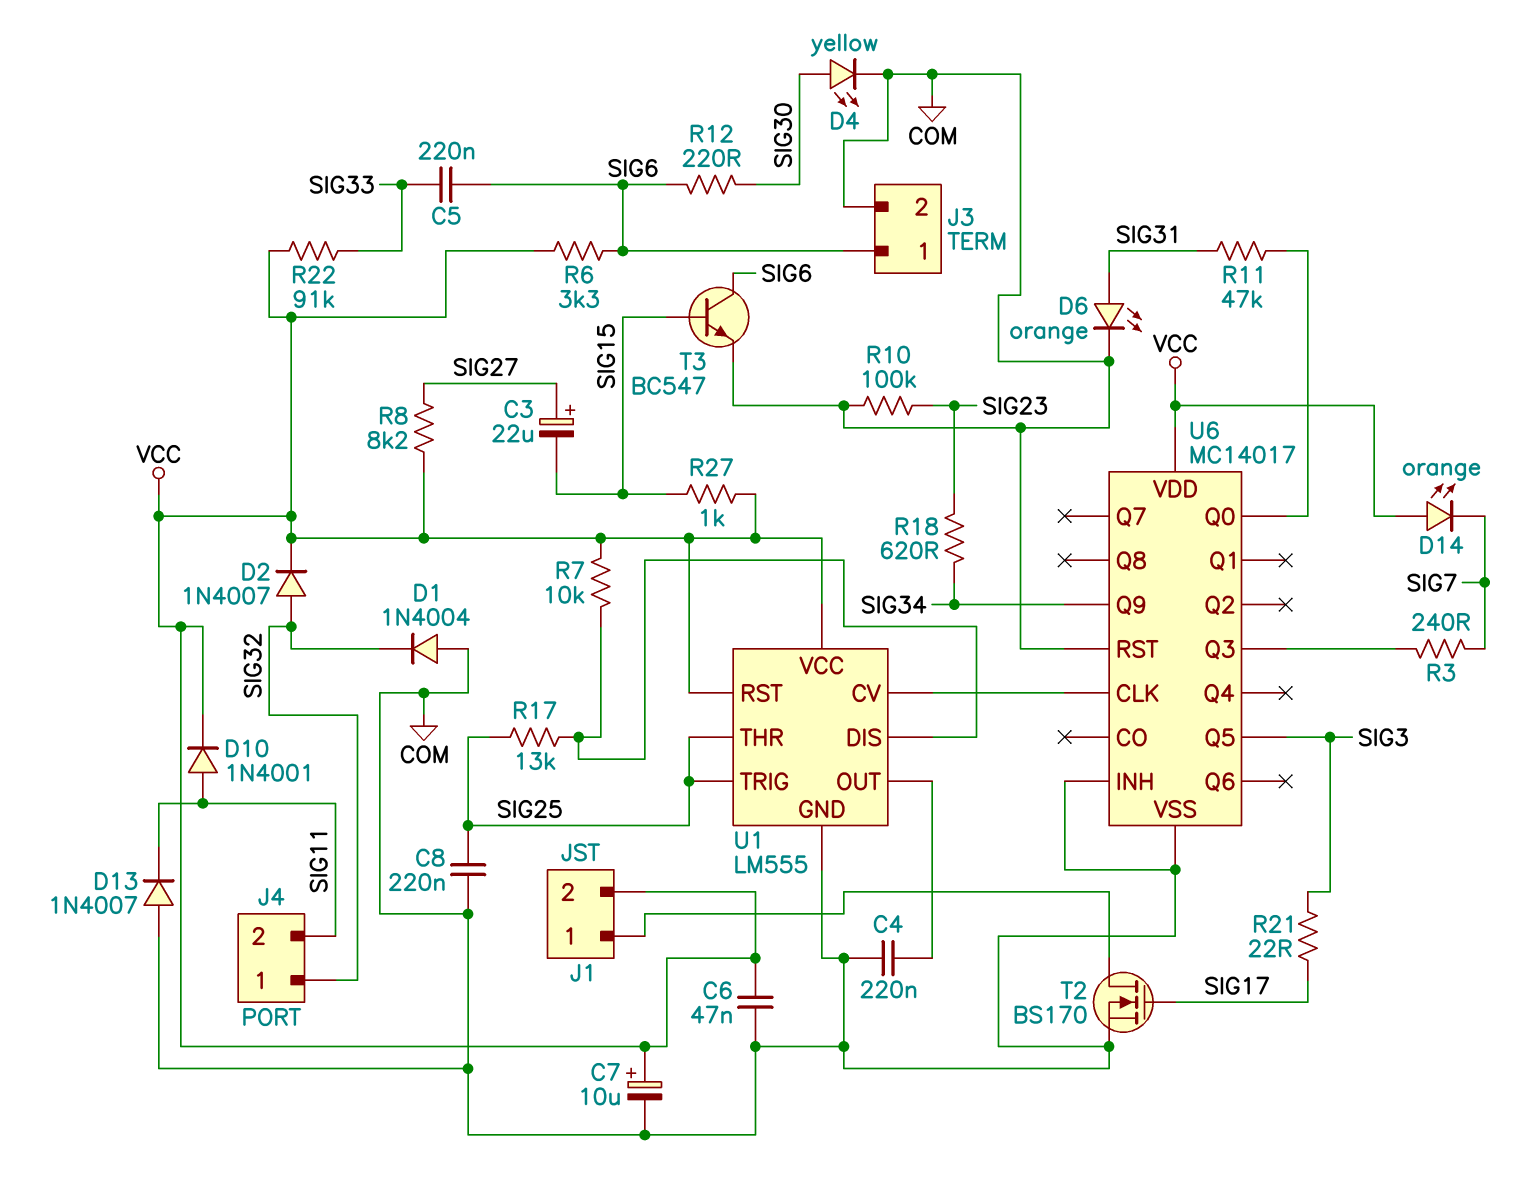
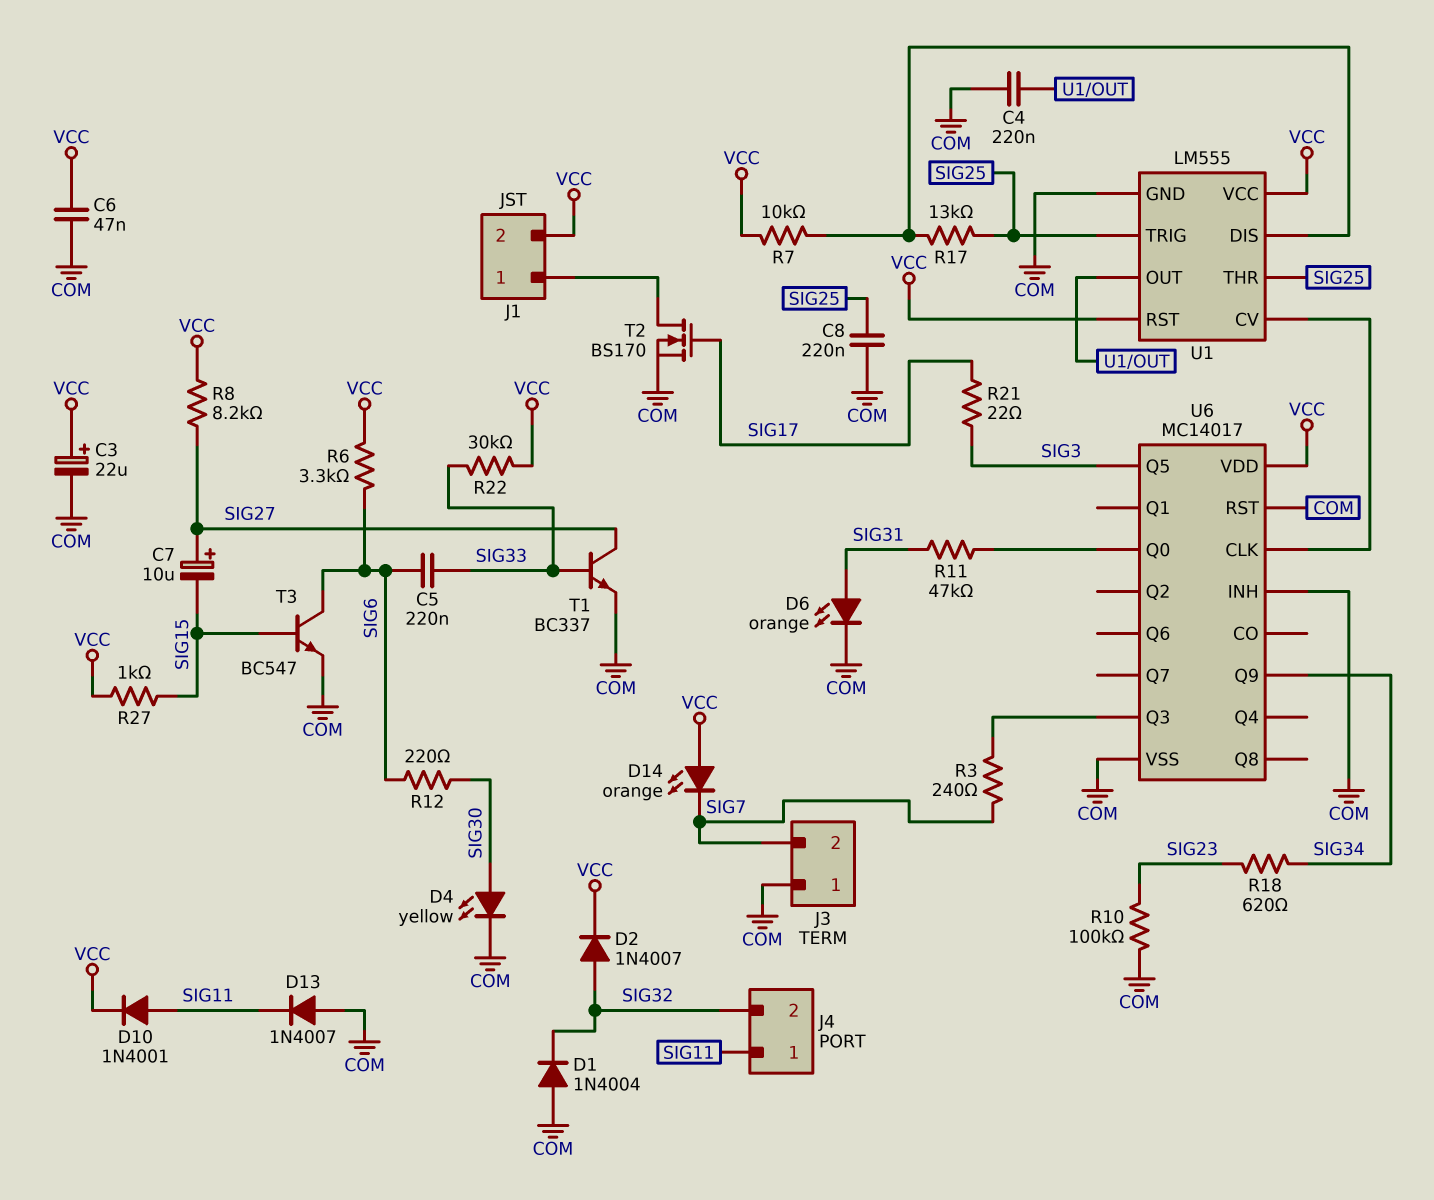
C3: 22uF (plus SIG27, minus SIG15) -> 22uF (plus VCC, minus COM)
C7: 10uF (plus VCC, minus COM) -> 10uF (plus SIG27, minus SIG15)
J3 pin 1: SIG6 -> COM
J3 pin 2: COM -> SIG7
J4 pin 1: SIG32 -> SIG11
J4 pin 2: SIG11 -> SIG32
R22: 91k (SIG33, VCC) -> 30k (SIG33, VCC)
T1: none -> NPN BC337 (B SIG33, C SIG27, E COM)

